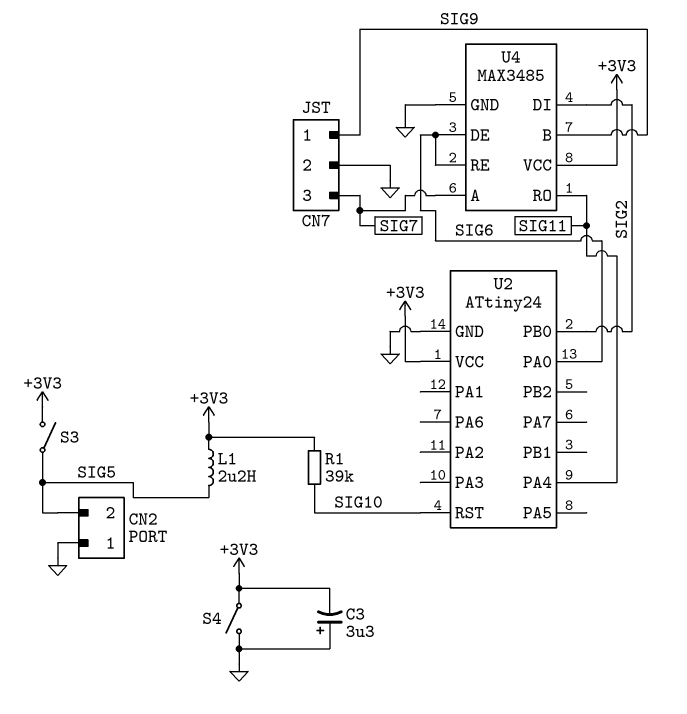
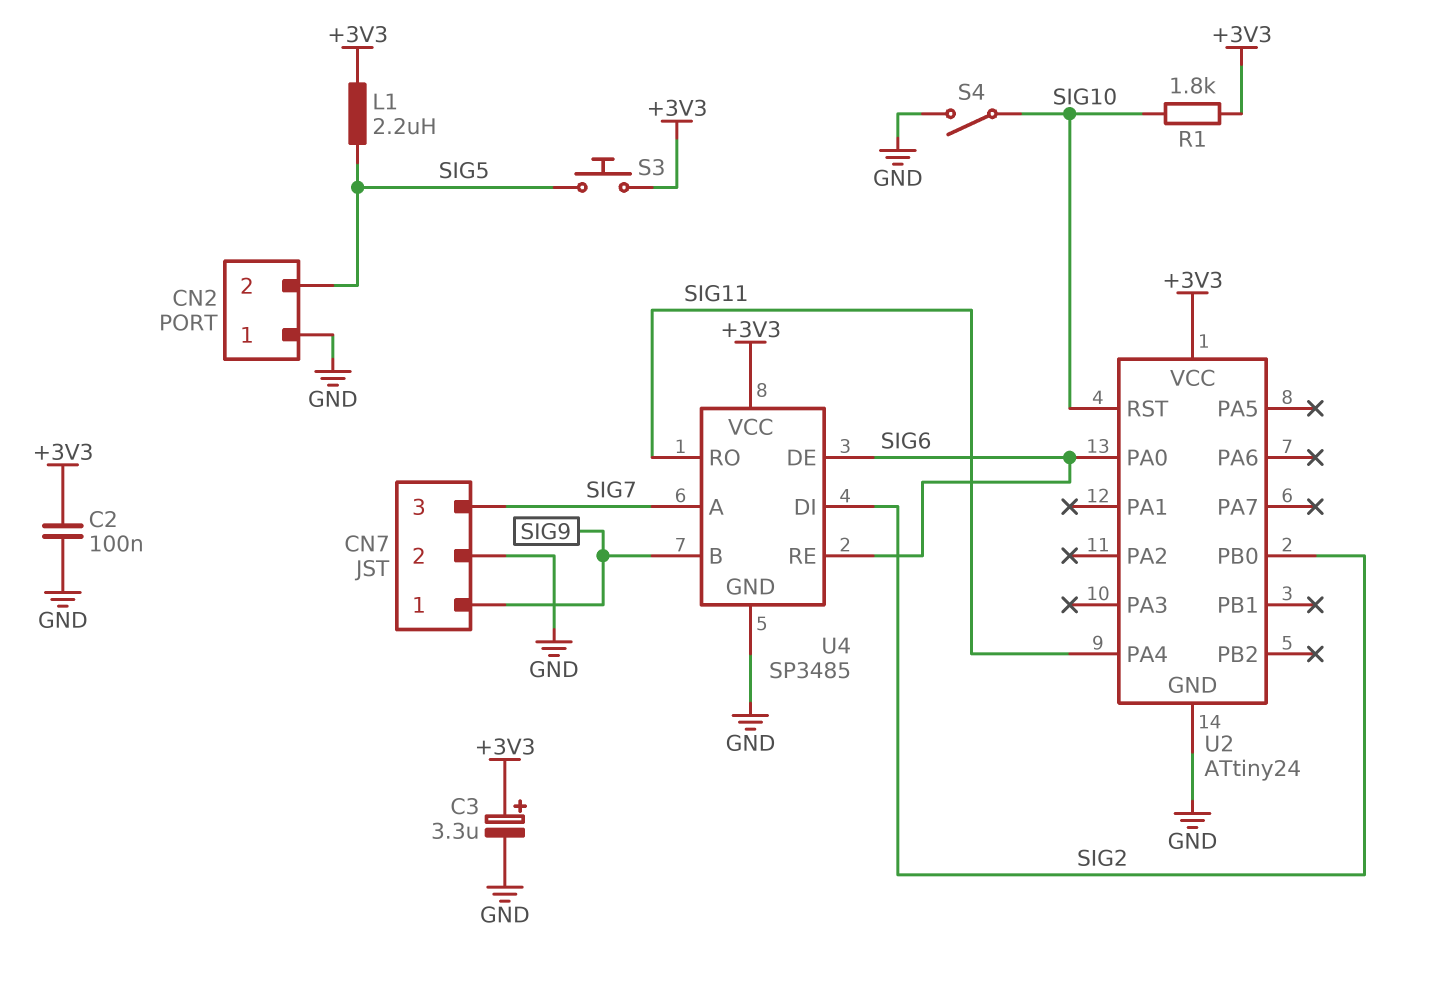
C2: none -> 100nF (+3V3, GND)
C3: 3.3uF (plus GND, minus +3V3) -> 3.3uF (plus +3V3, minus GND)
R1: 39k (+3V3, SIG10) -> 1.8k (+3V3, SIG10)
S3: switch (+3V3, SIG5) -> button (+3V3, SIG5)
S4: switch (+3V3, GND) -> switch (GND, SIG10)
U4: MAX3485 -> SP3485

